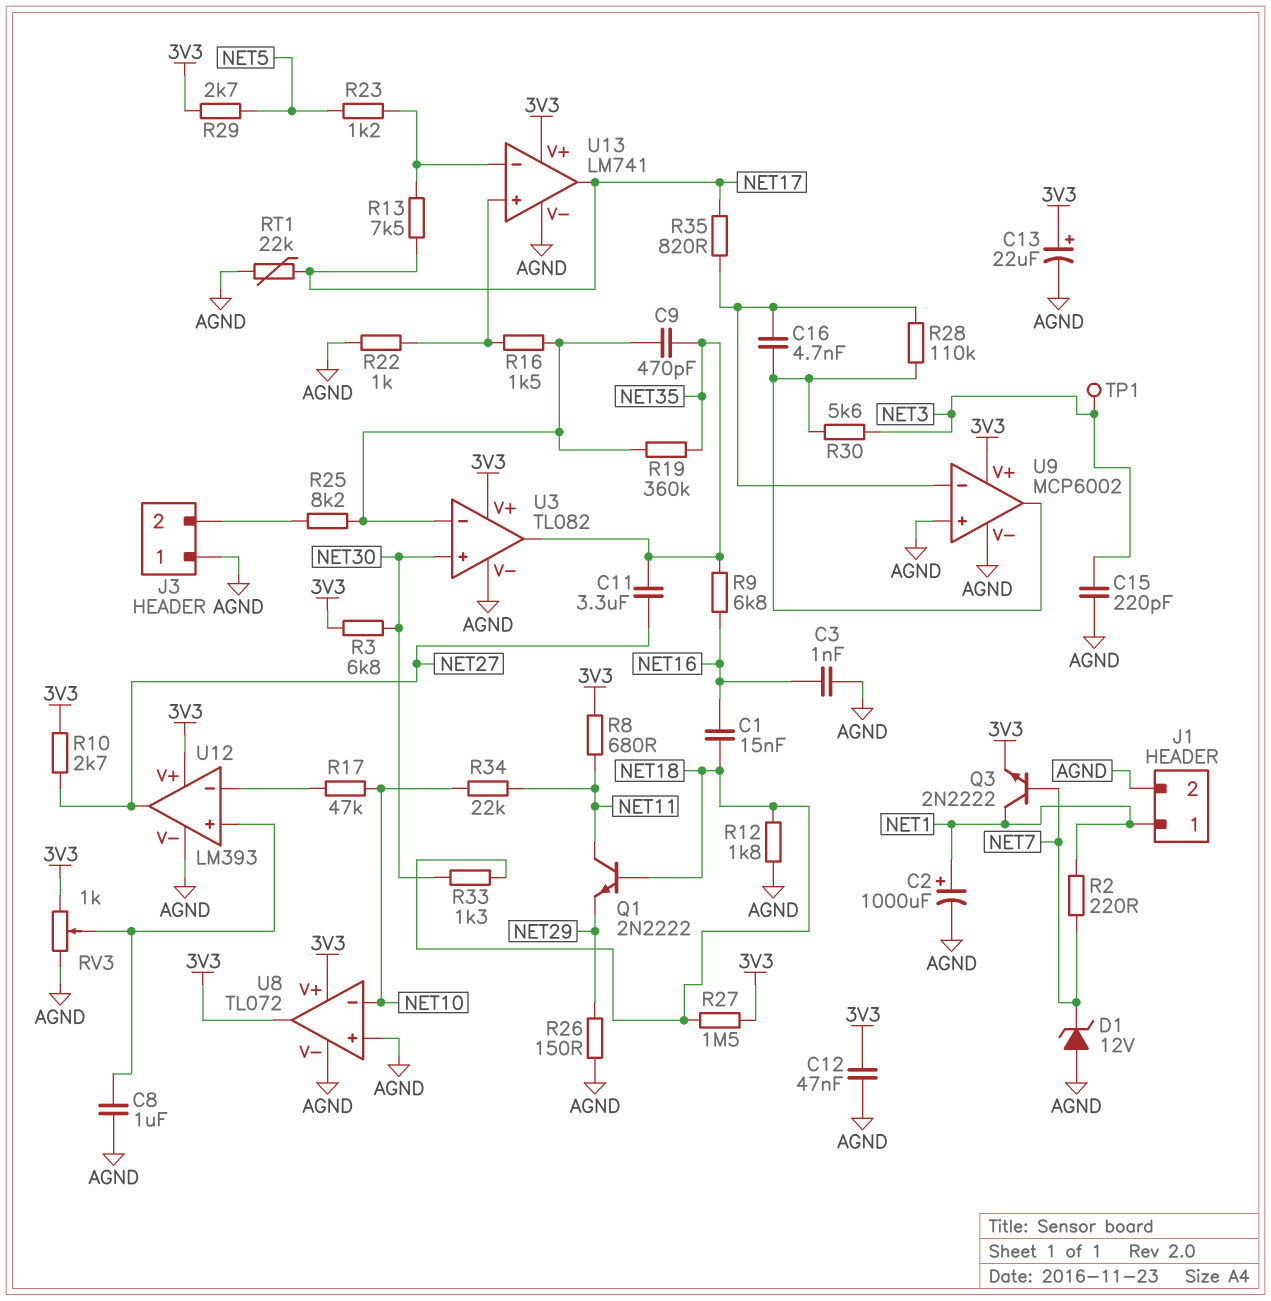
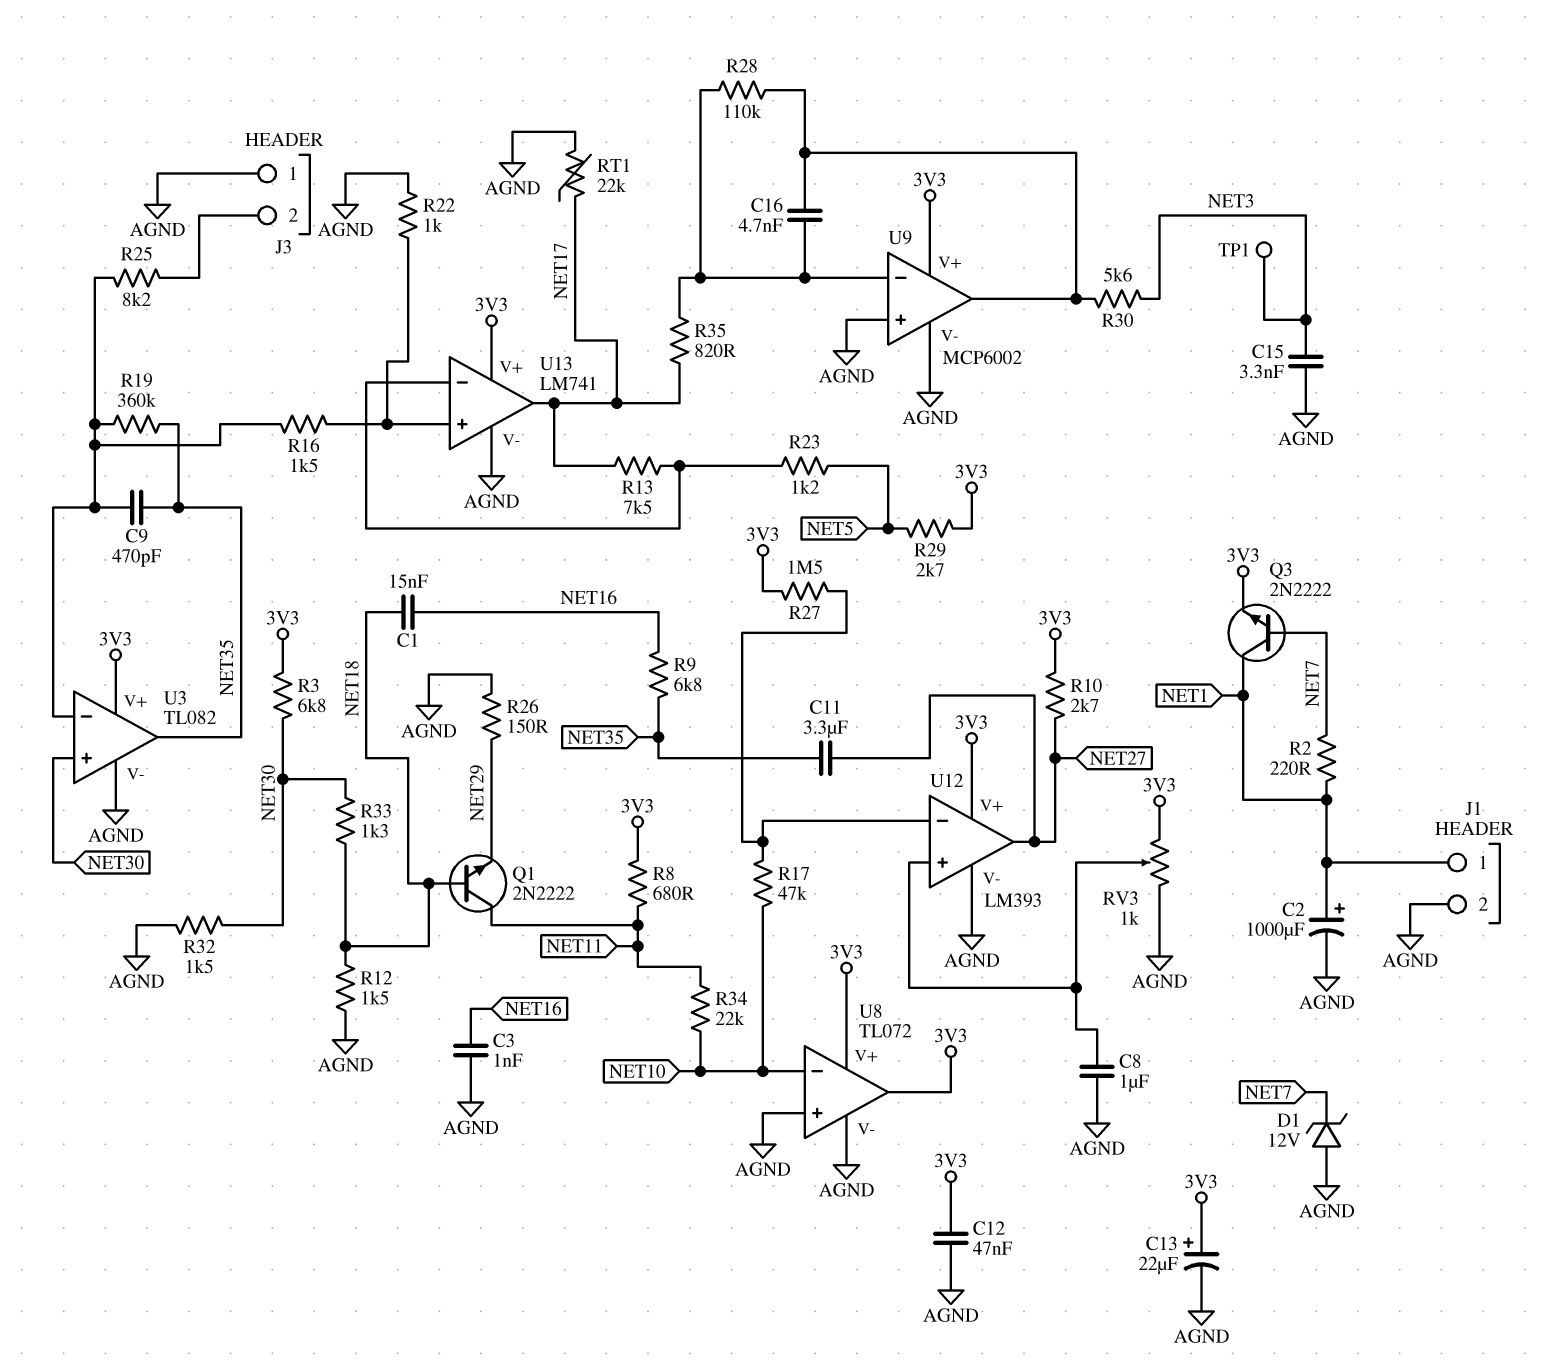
C15: 220pF (AGND, NET3) -> 3.3nF (AGND, NET3)
R12: 1.8k (AGND, NET18) -> 1.5k (AGND, NET18)
R27: 1.5M (3V3, NET18) -> 1.5M (3V3, U12/in-)
R32: none -> 1.5k (AGND, NET30)

